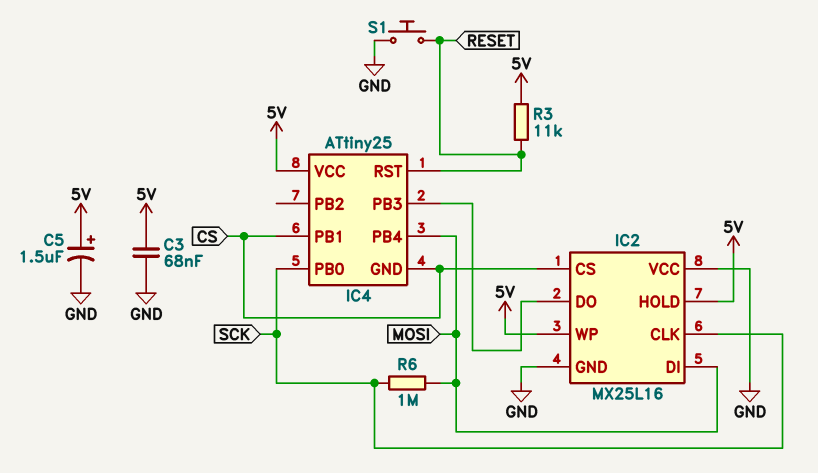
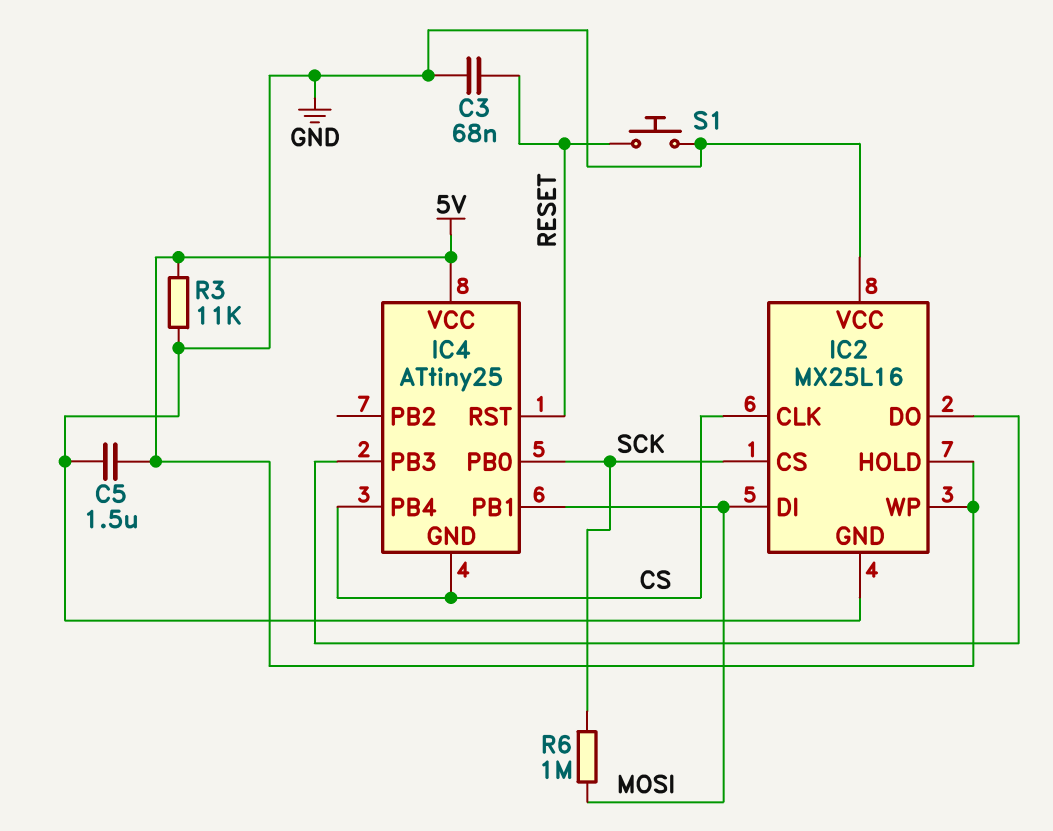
C3: 68nF (5V, GND) -> 68nF (GND, RESET)
C5: 1.5uF (plus 5V, minus GND) -> 1.5uF (5V, GND)
IC2 pin CLK: SCK -> CS
IC2 pin CS: CS -> SCK
IC4 pin PB1: CS -> MOSI
IC4 pin PB4: MOSI -> CS
R3: 11k (5V, RESET) -> 11k (5V, GND)

